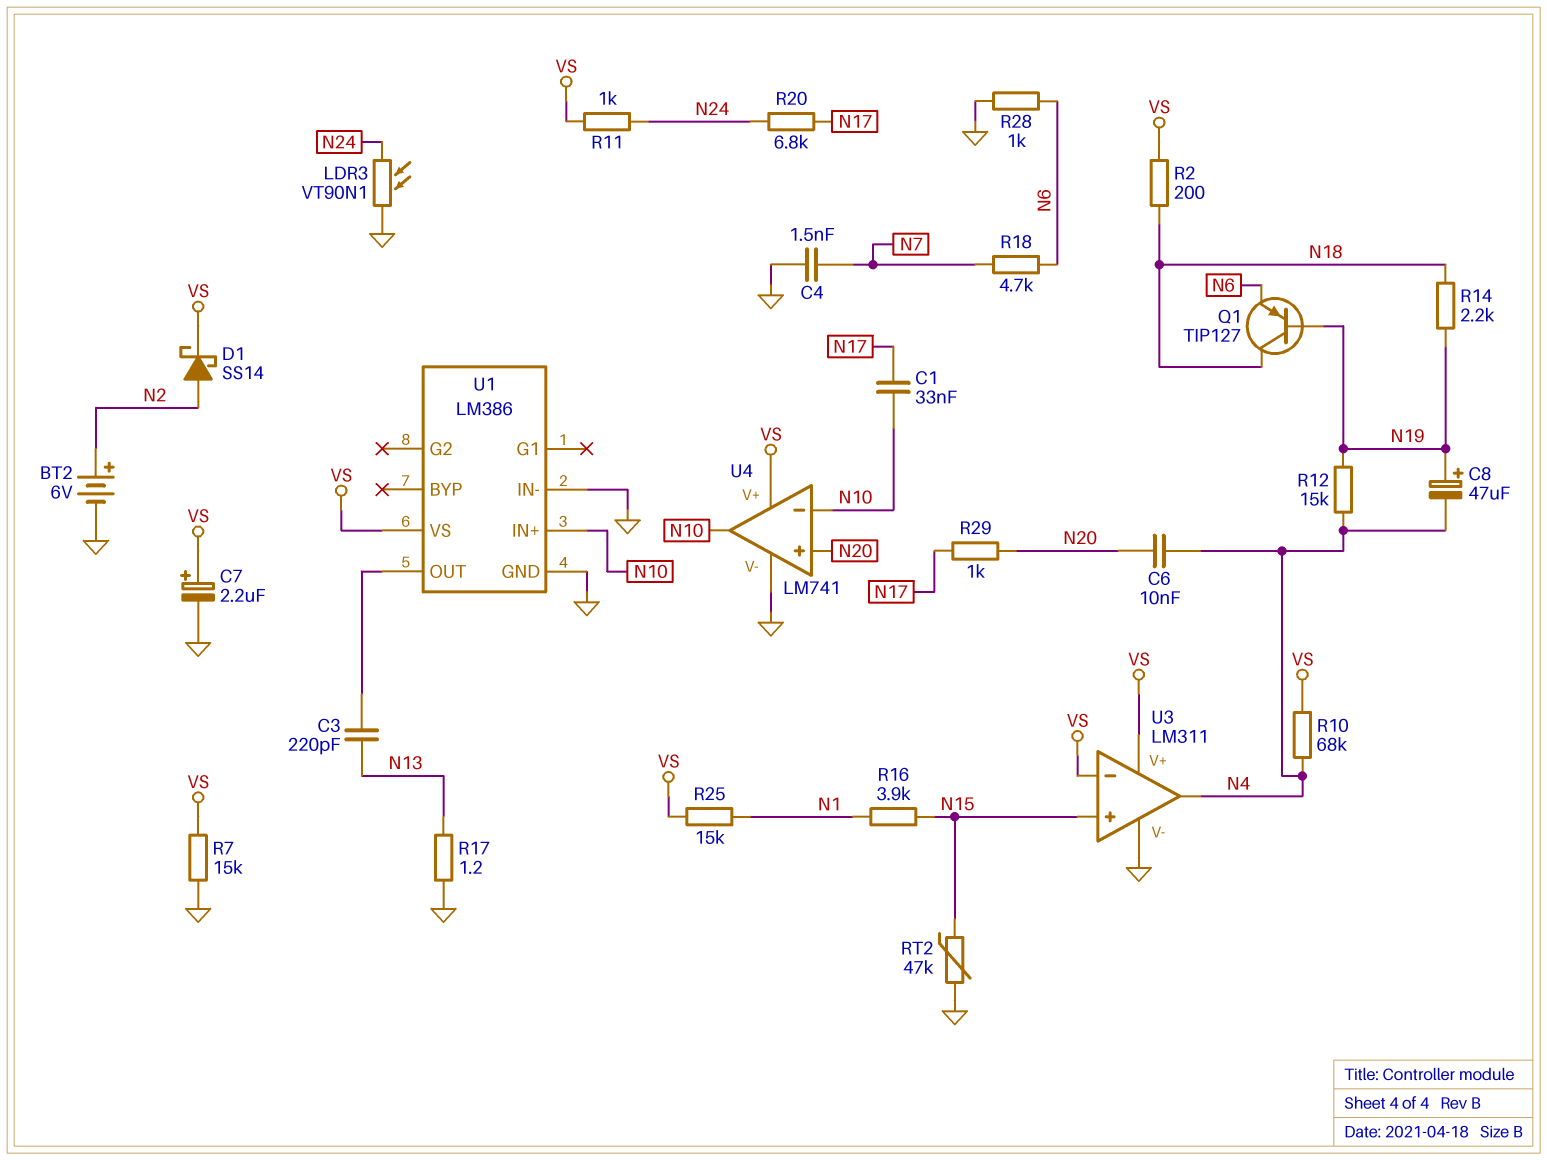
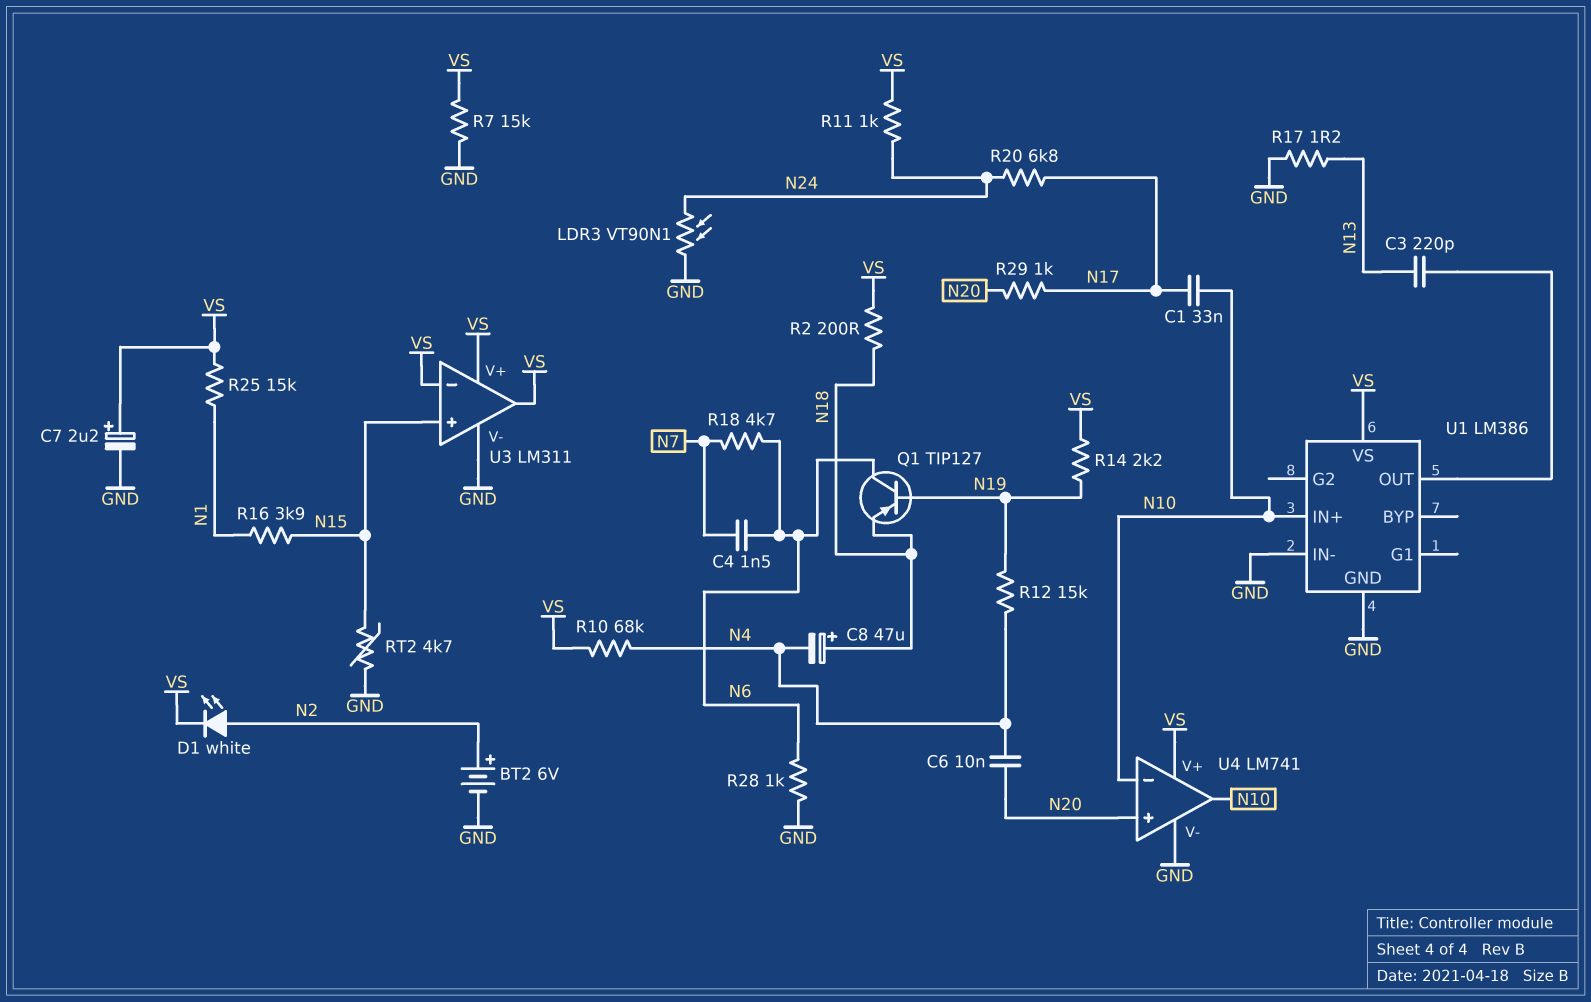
C4: 1.5nF (GND, N7) -> 1.5nF (N6, N7)
C8: 47uF (plus N19, minus N4) -> 47uF (plus N18, minus N4)
D1: schottky SS14 (A N2, K VS) -> LED white (A N2, K VS)
Q1: PNP TIP127 (B N19, C N18, E N6) -> PNP TIP127 (B N19, C N6, E N18)
R14: 2.2k (N18, N19) -> 2.2k (N19, VS)
RT2: 47k (GND, N15) -> 4.7k (GND, N15)
U3 pin out: N4 -> VS

